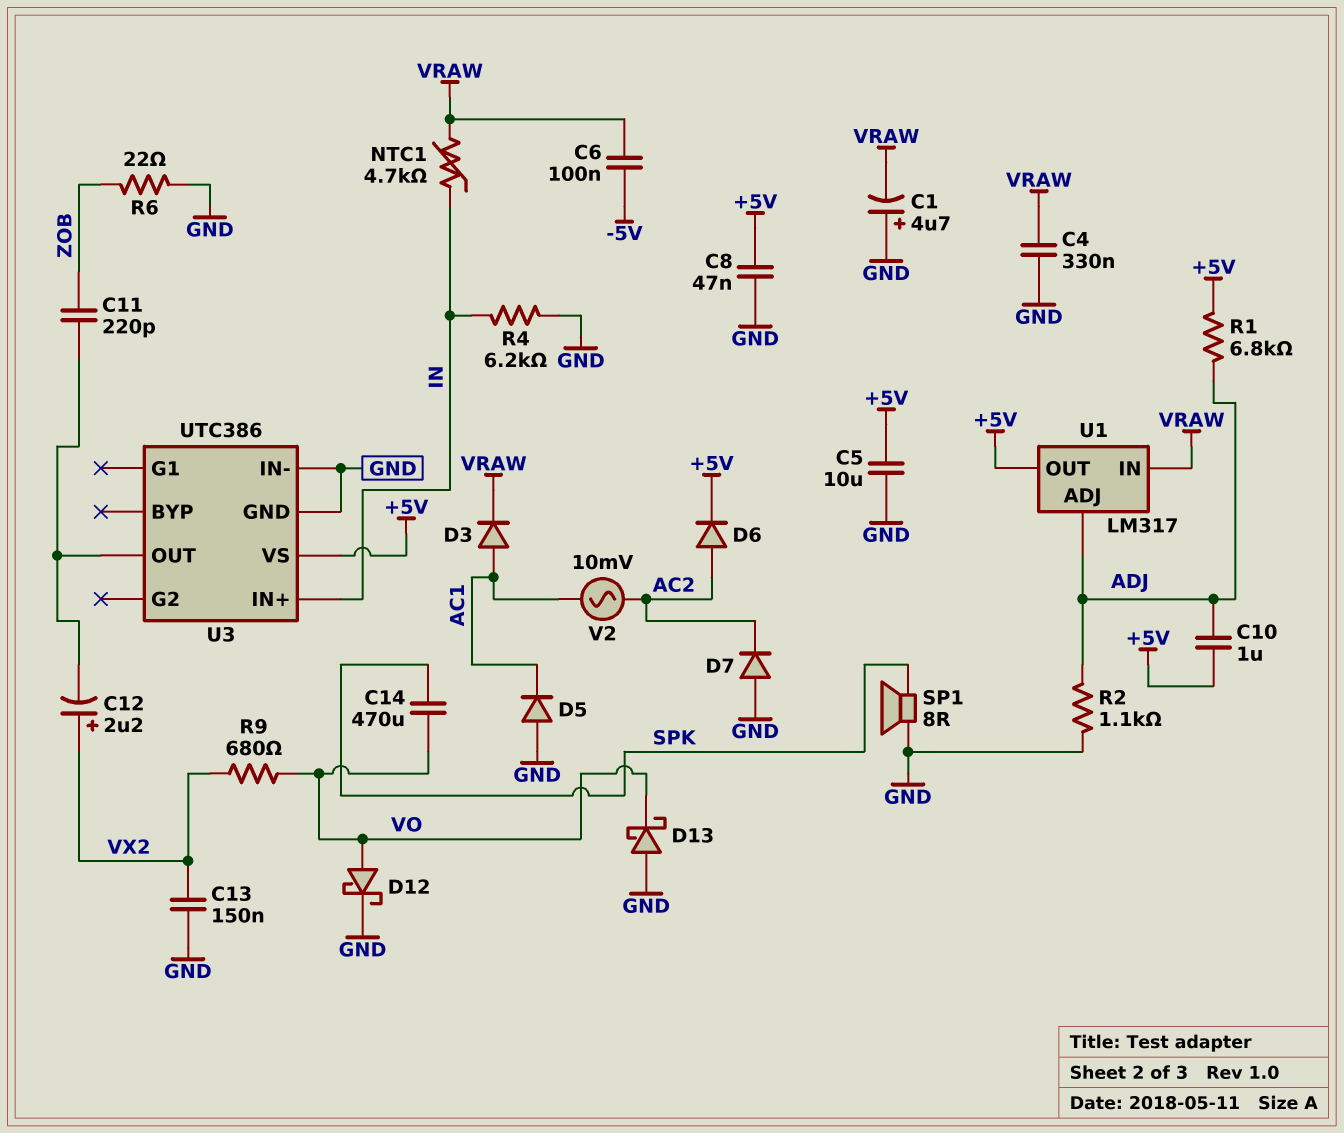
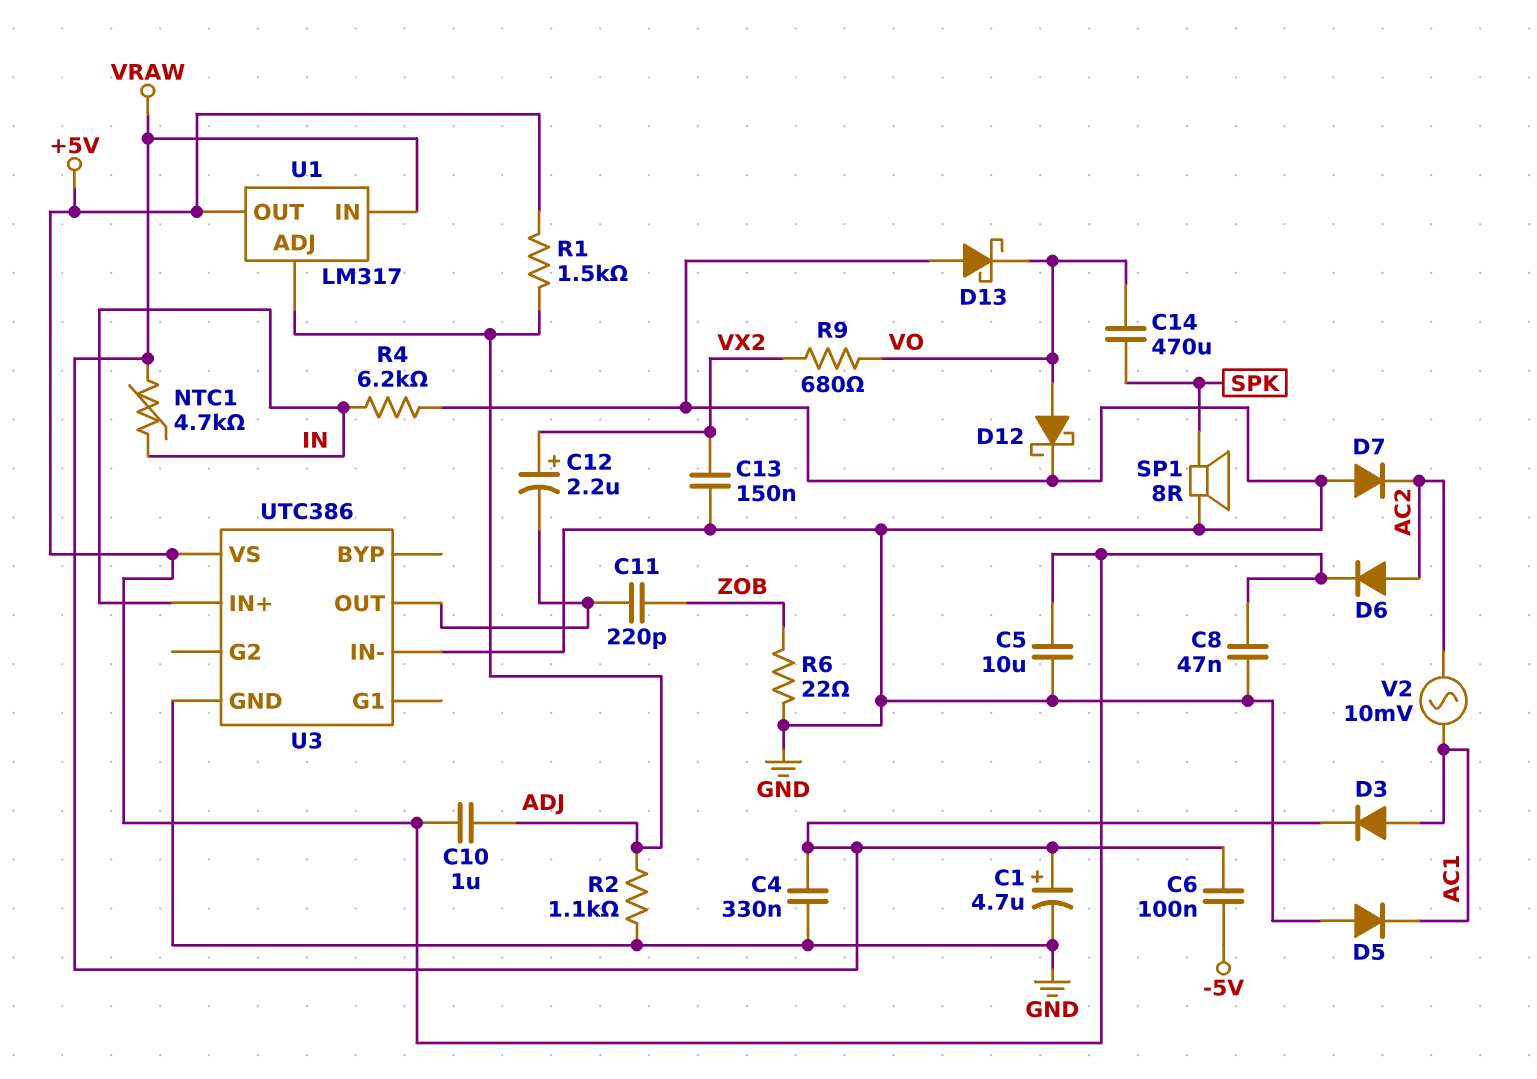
C1: 4.7uF (plus GND, minus VRAW) -> 4.7uF (plus VRAW, minus GND)
R1: 6.8k (+5V, ADJ) -> 1.5k (+5V, ADJ)

